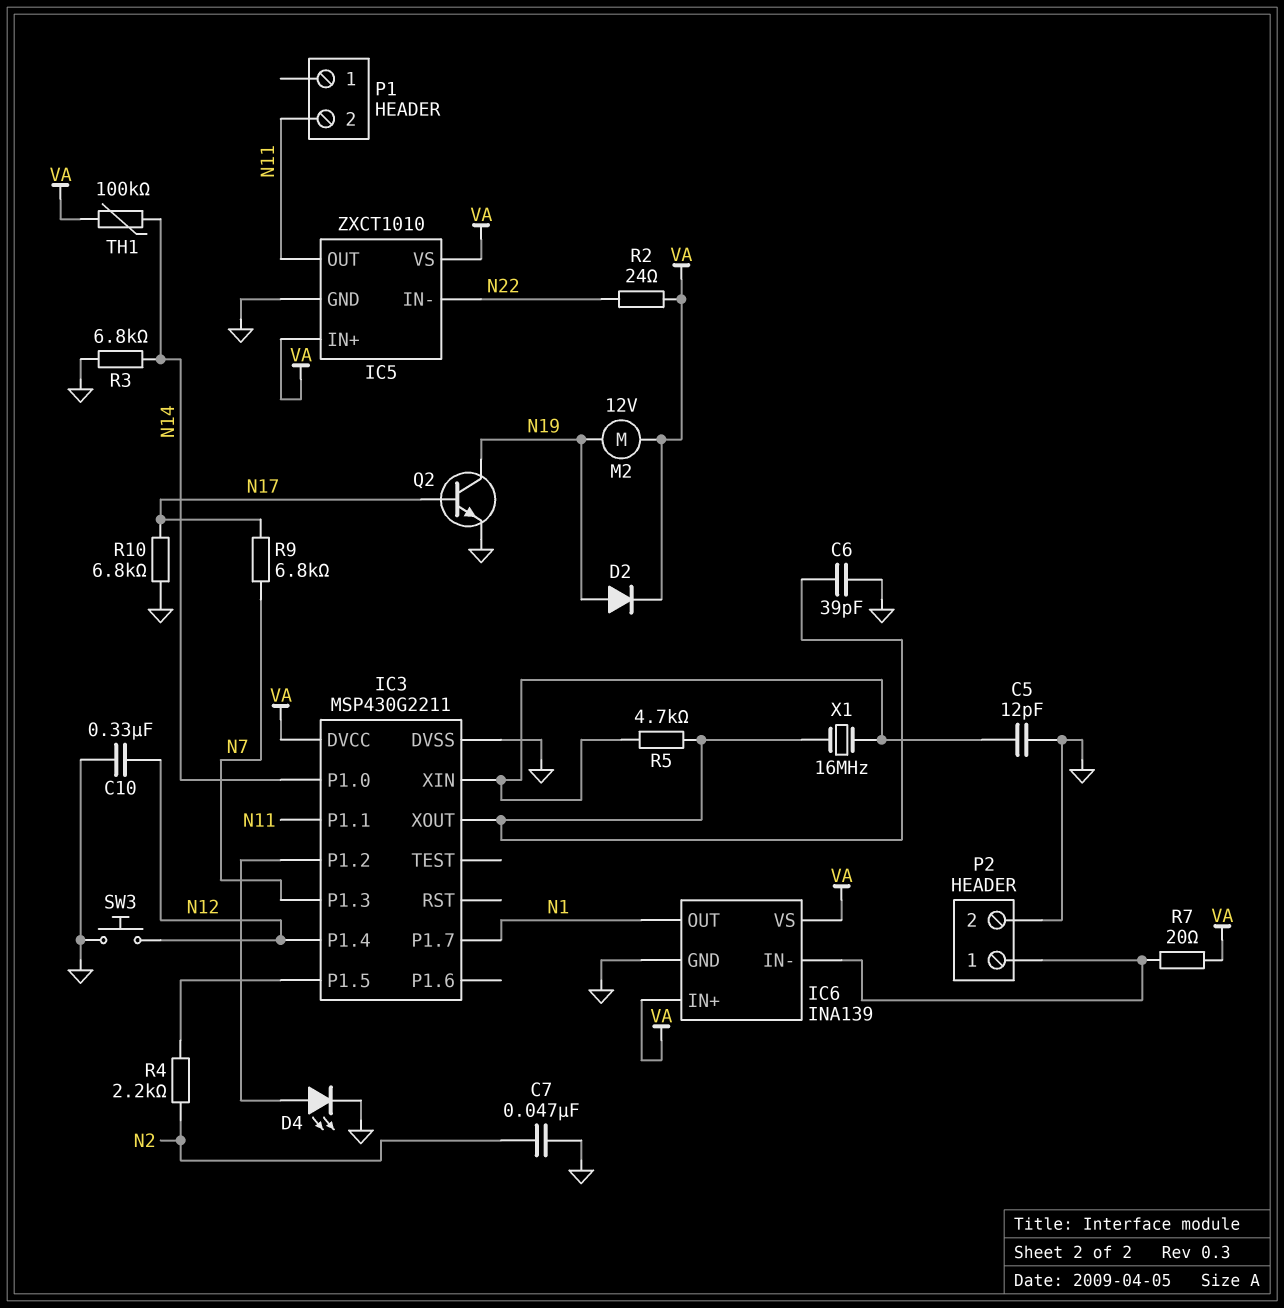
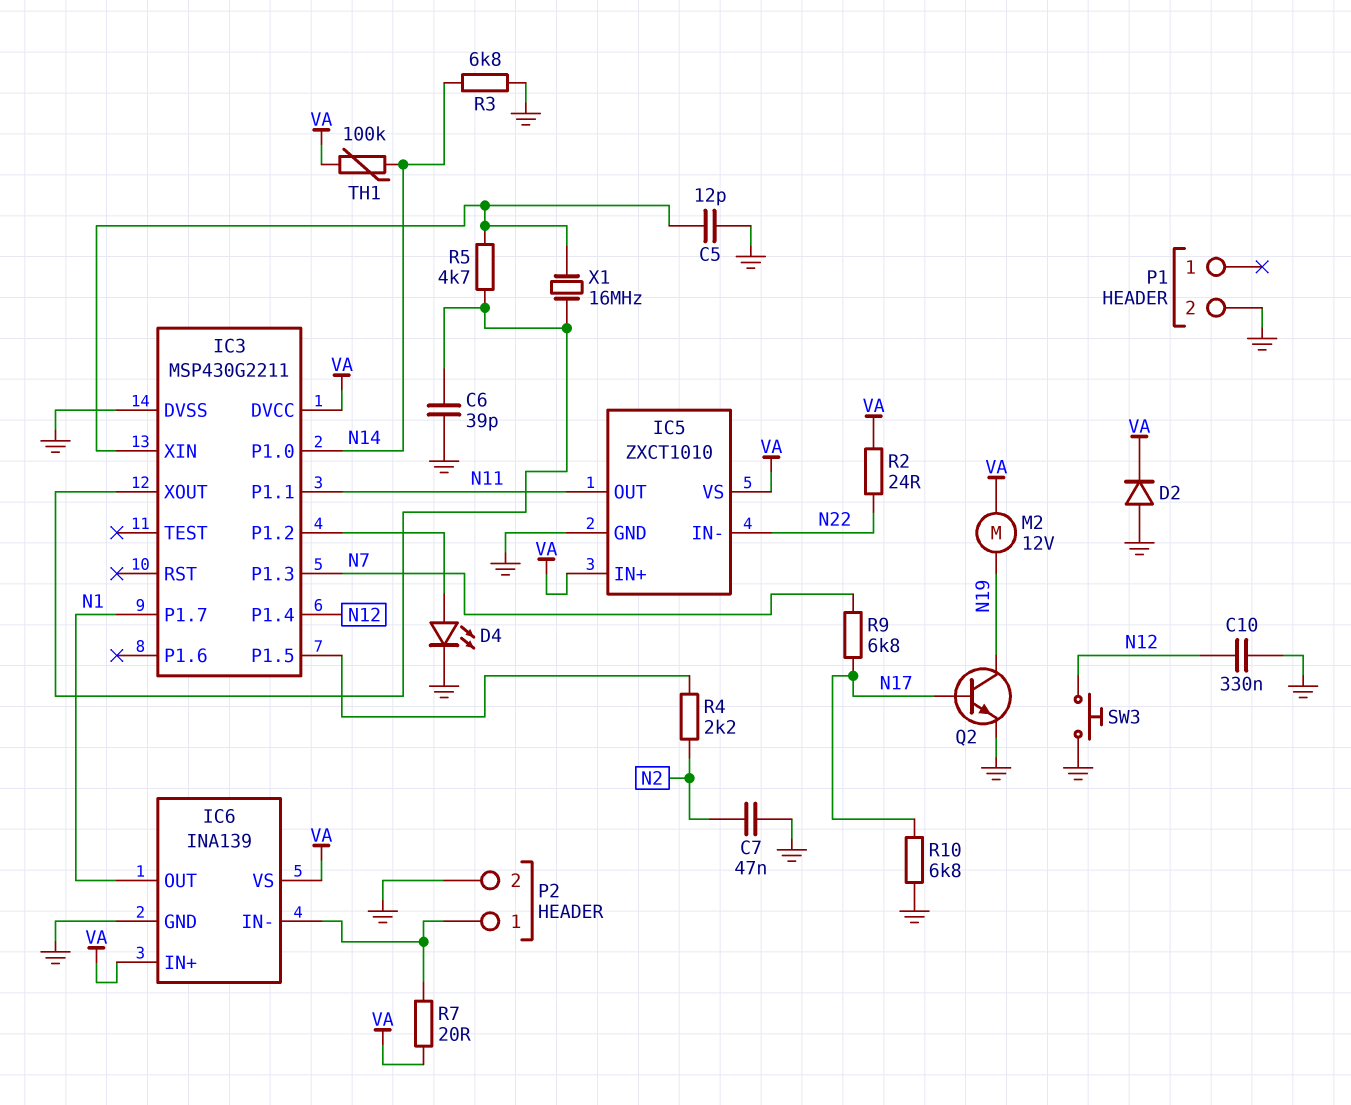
D2: diode (A N19, K VA) -> diode (A GND, K VA)
P1 pin 2: N11 -> GND

